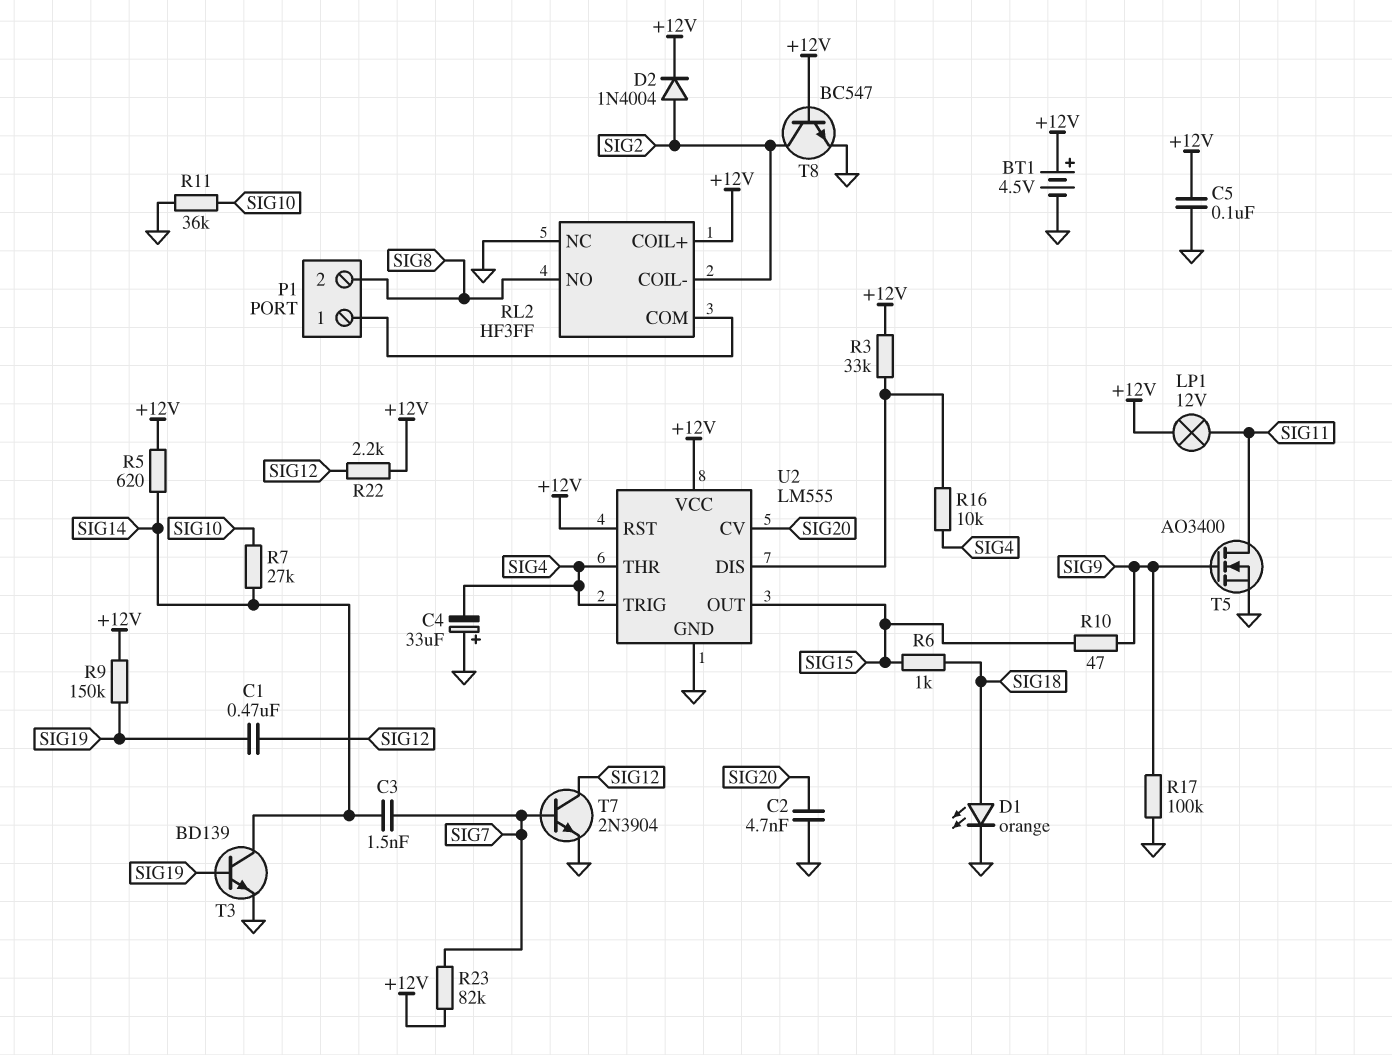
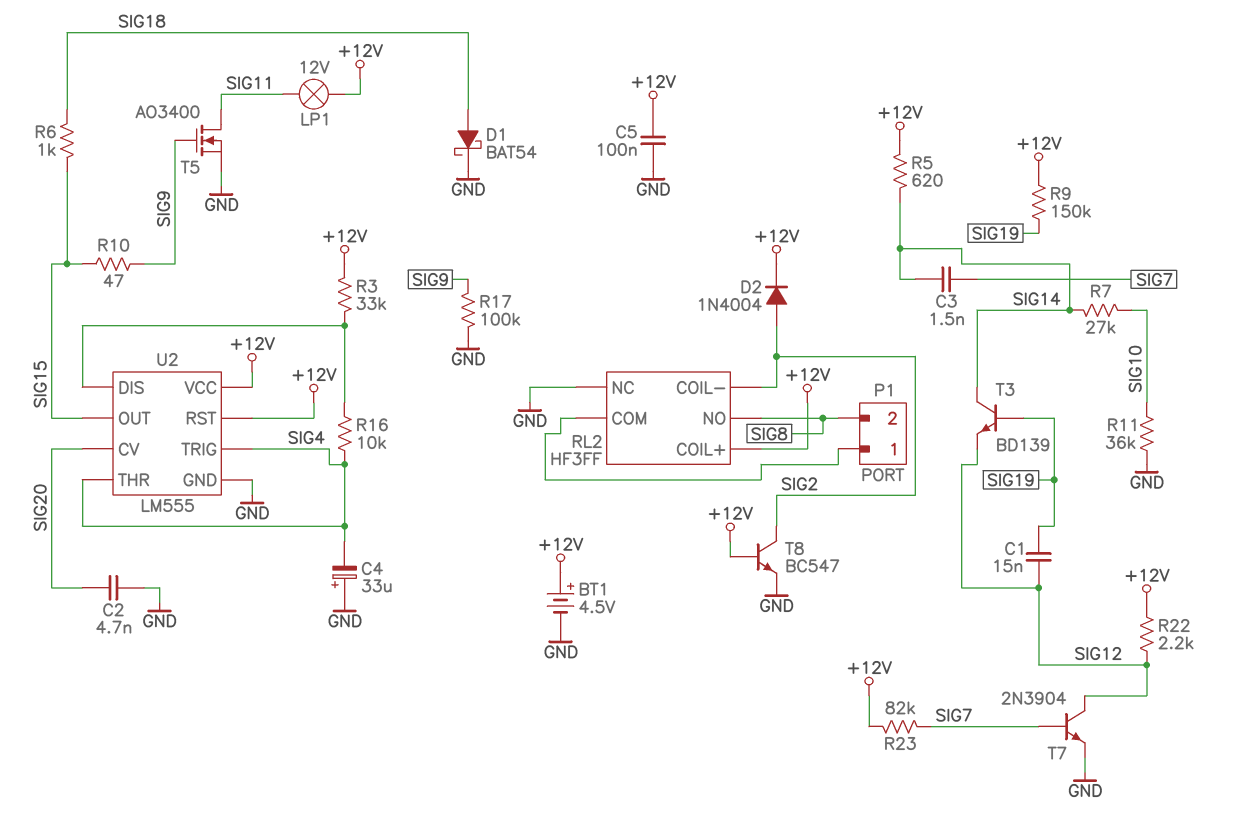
C1: 470nF (SIG12, SIG19) -> 15nF (SIG12, SIG19)
D1: LED orange (A SIG18, K GND) -> schottky BAT54 (A SIG18, K GND)
T3: NPN BD139 (B SIG19, C SIG14, E GND) -> NPN BD139 (B SIG19, C SIG14, E SIG12)

